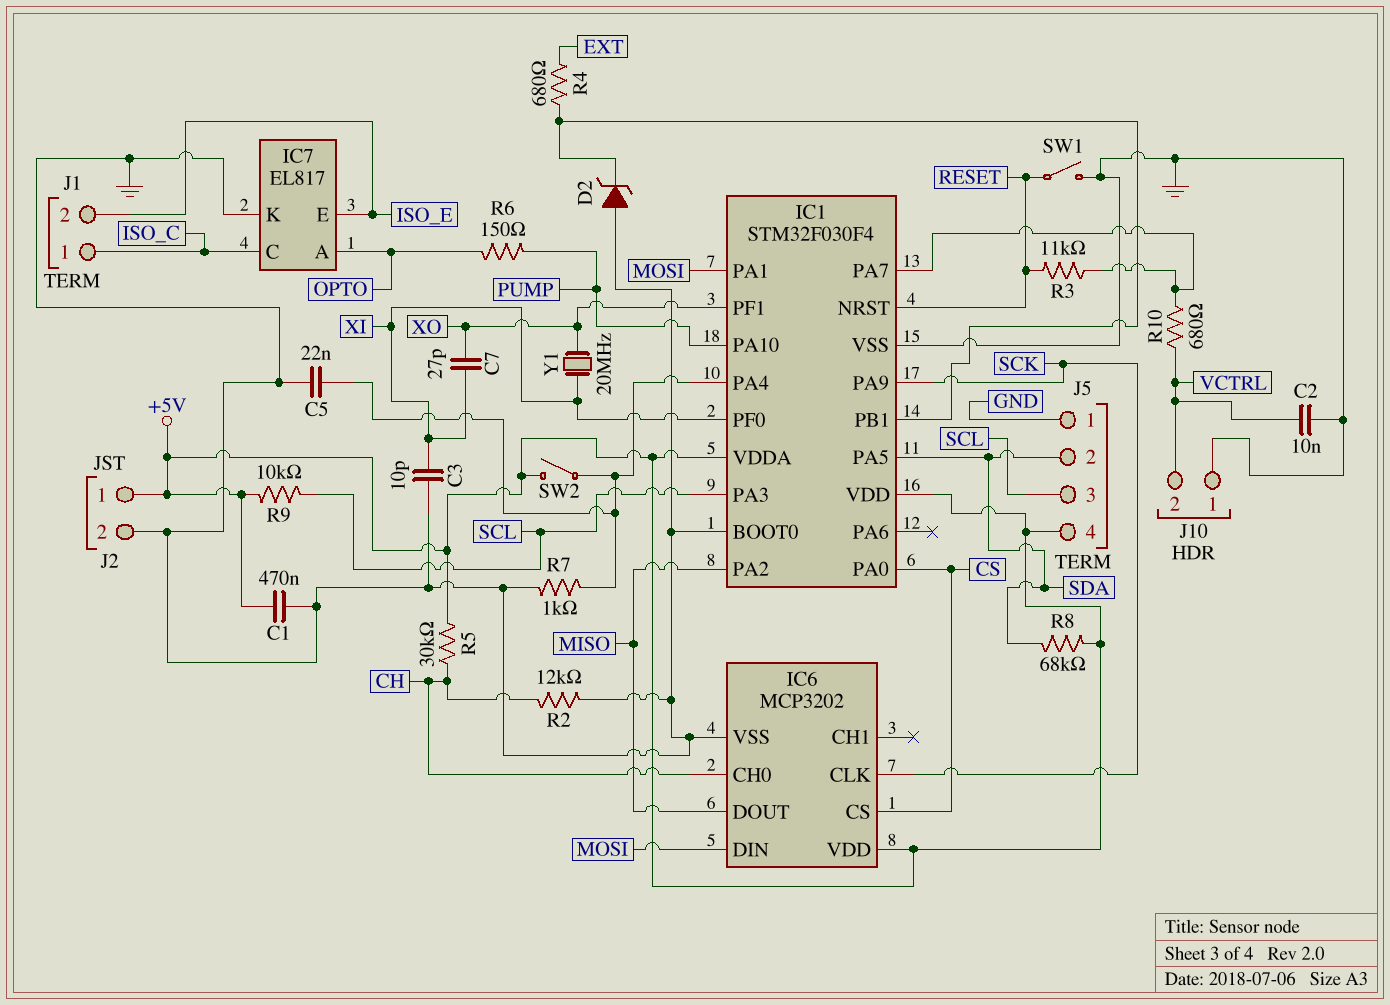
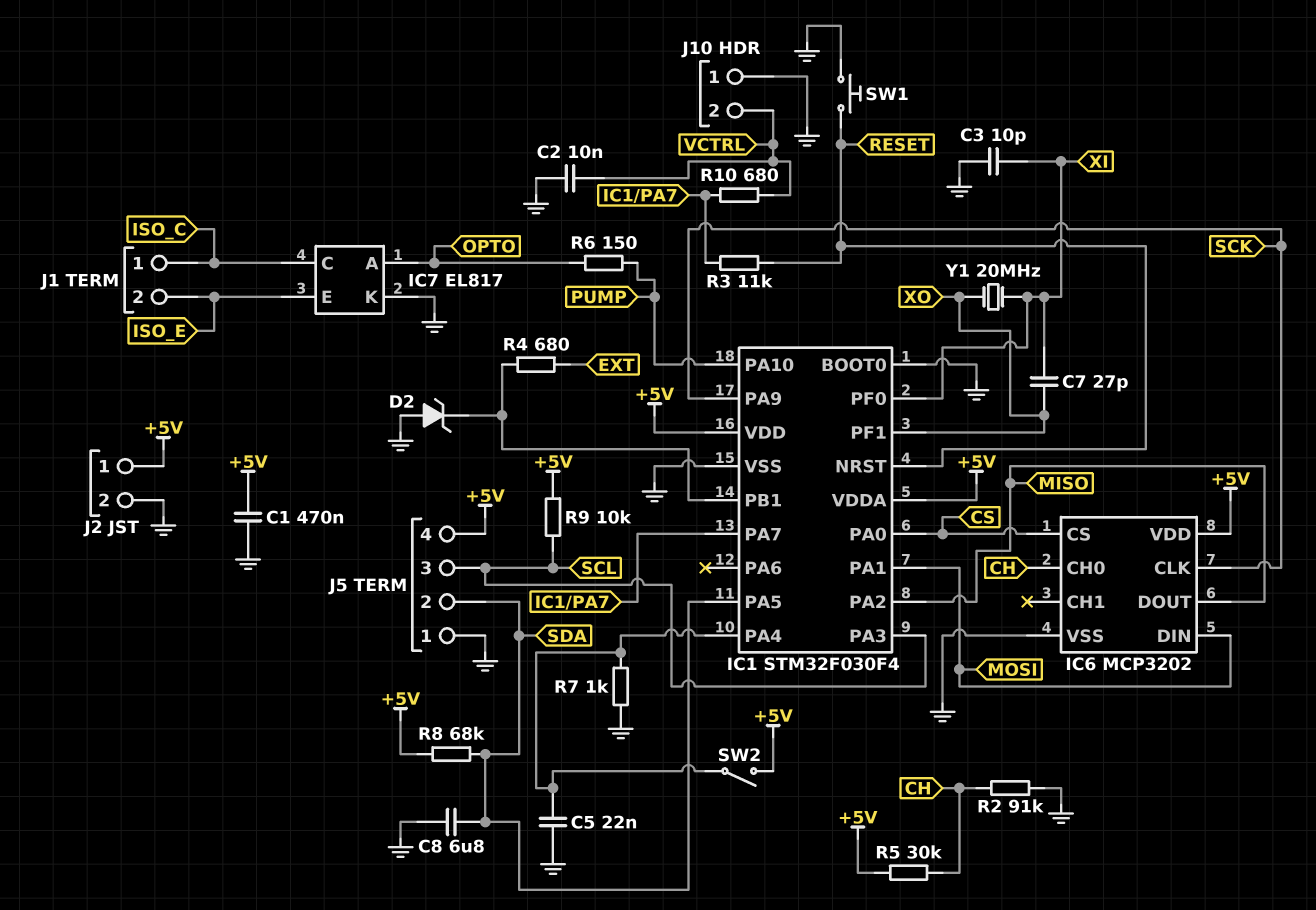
C8: none -> 6.8uF (GND, SDA)
R2: 12k (CH, GND) -> 91k (CH, GND)
SW1: switch (GND, RESET) -> button (GND, RESET)

